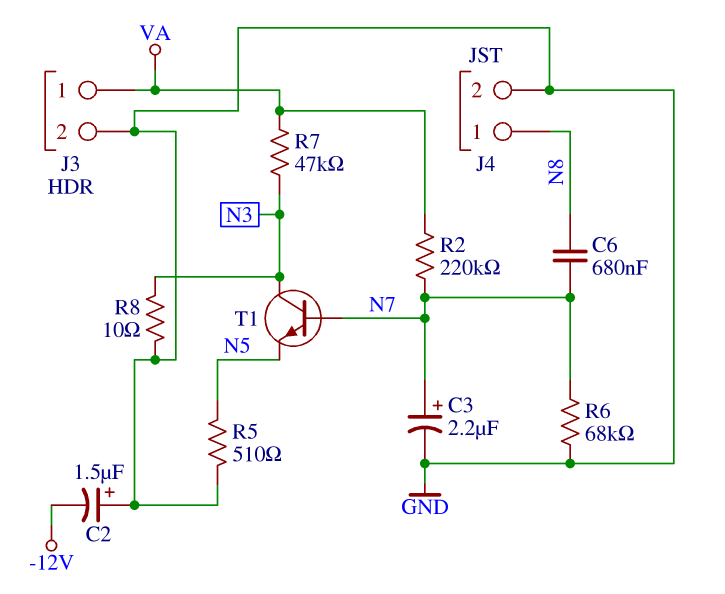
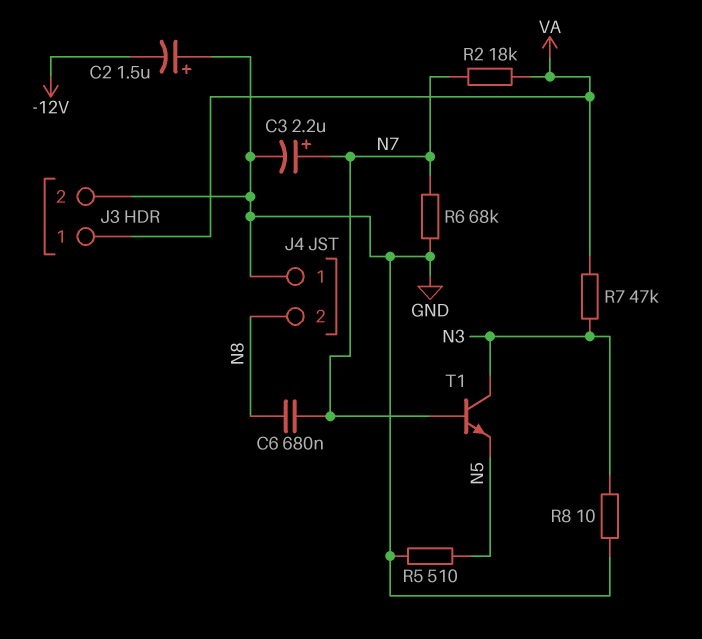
J4 pin 1: N8 -> GND
J4 pin 2: GND -> N8
R2: 220k (N7, VA) -> 18k (N7, VA)

